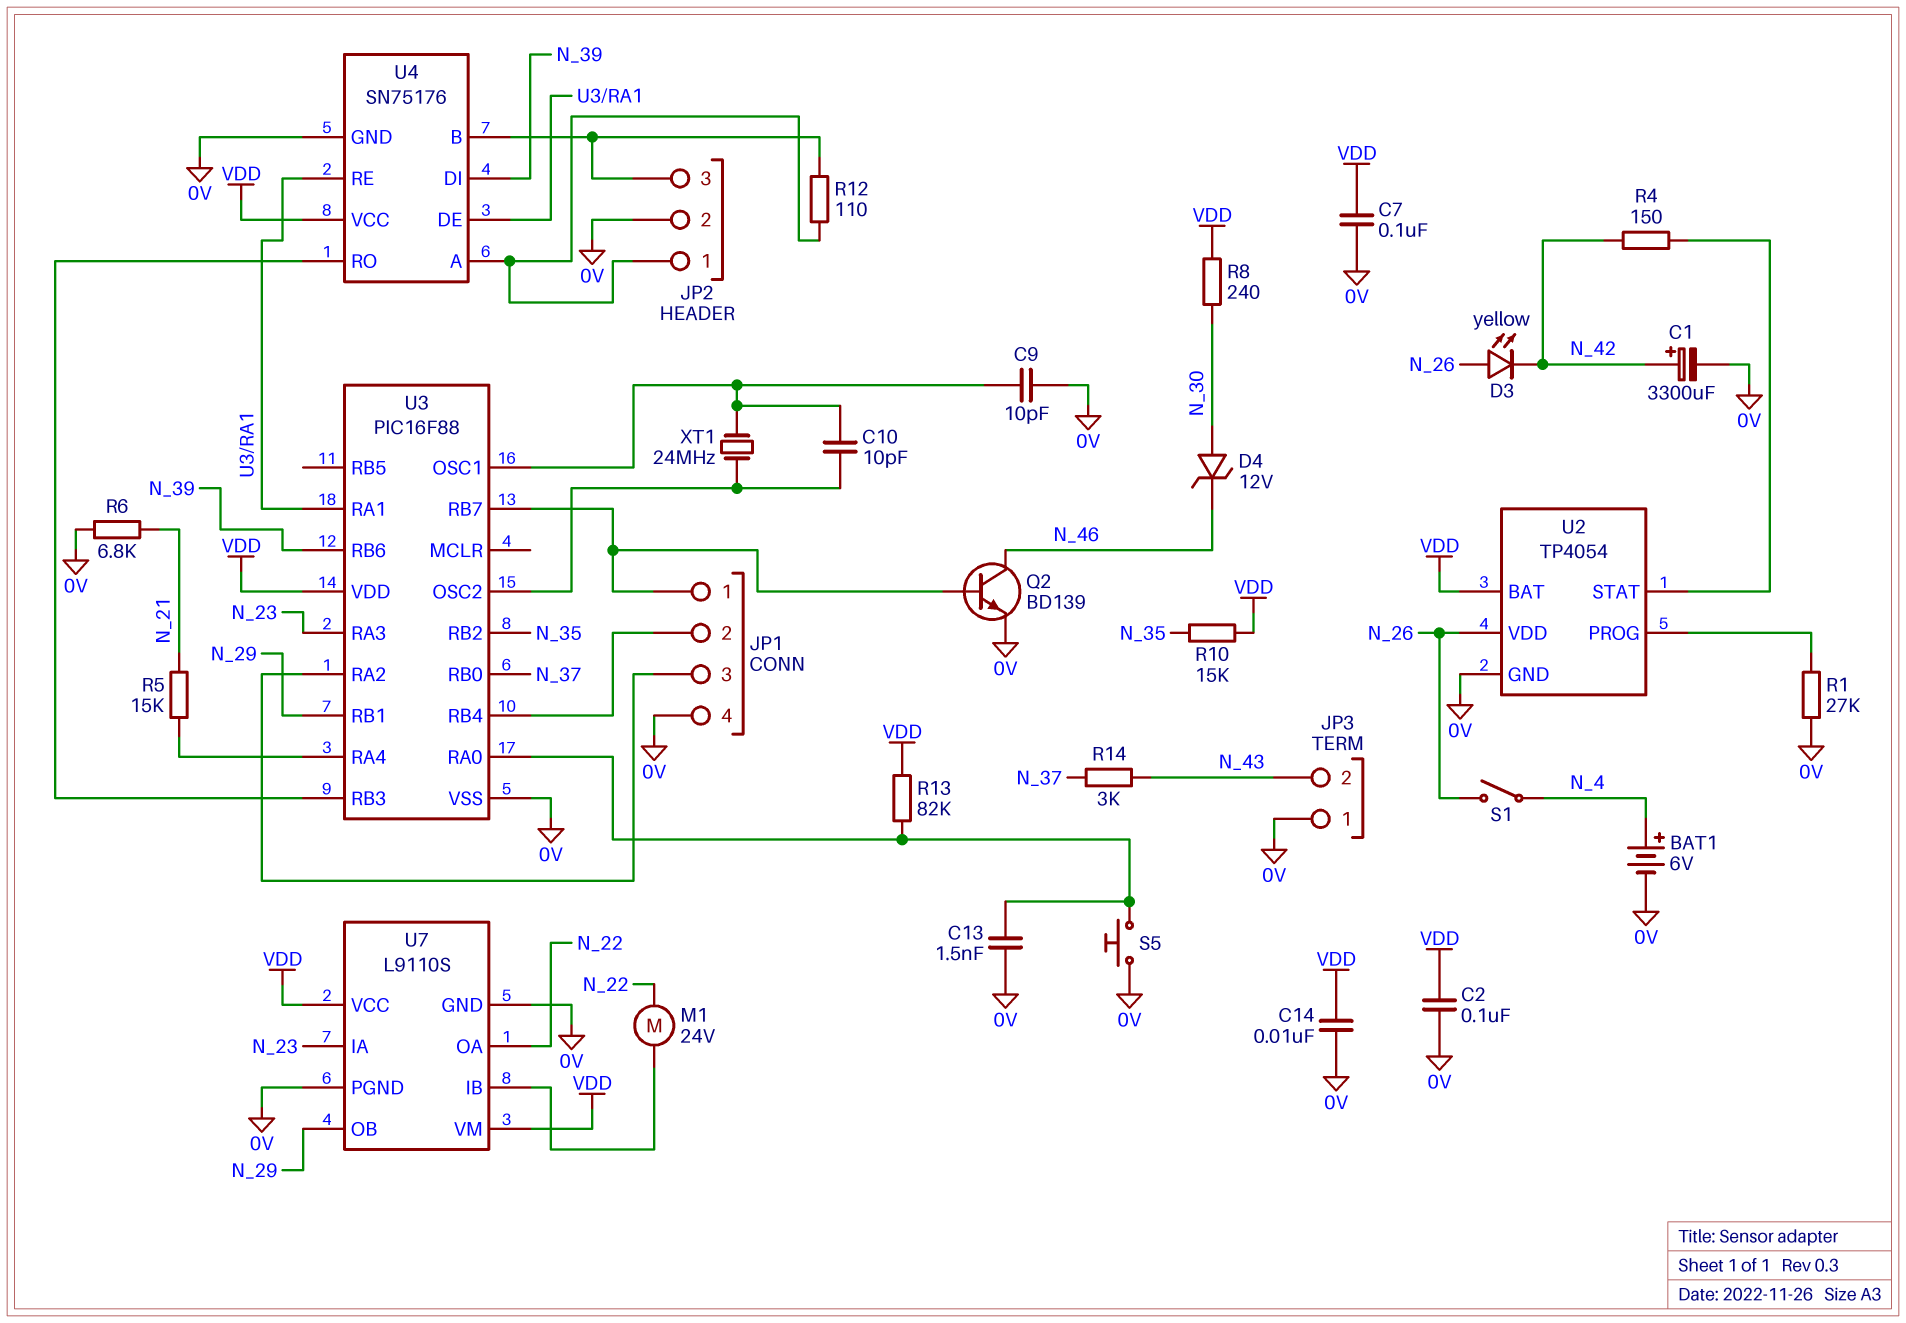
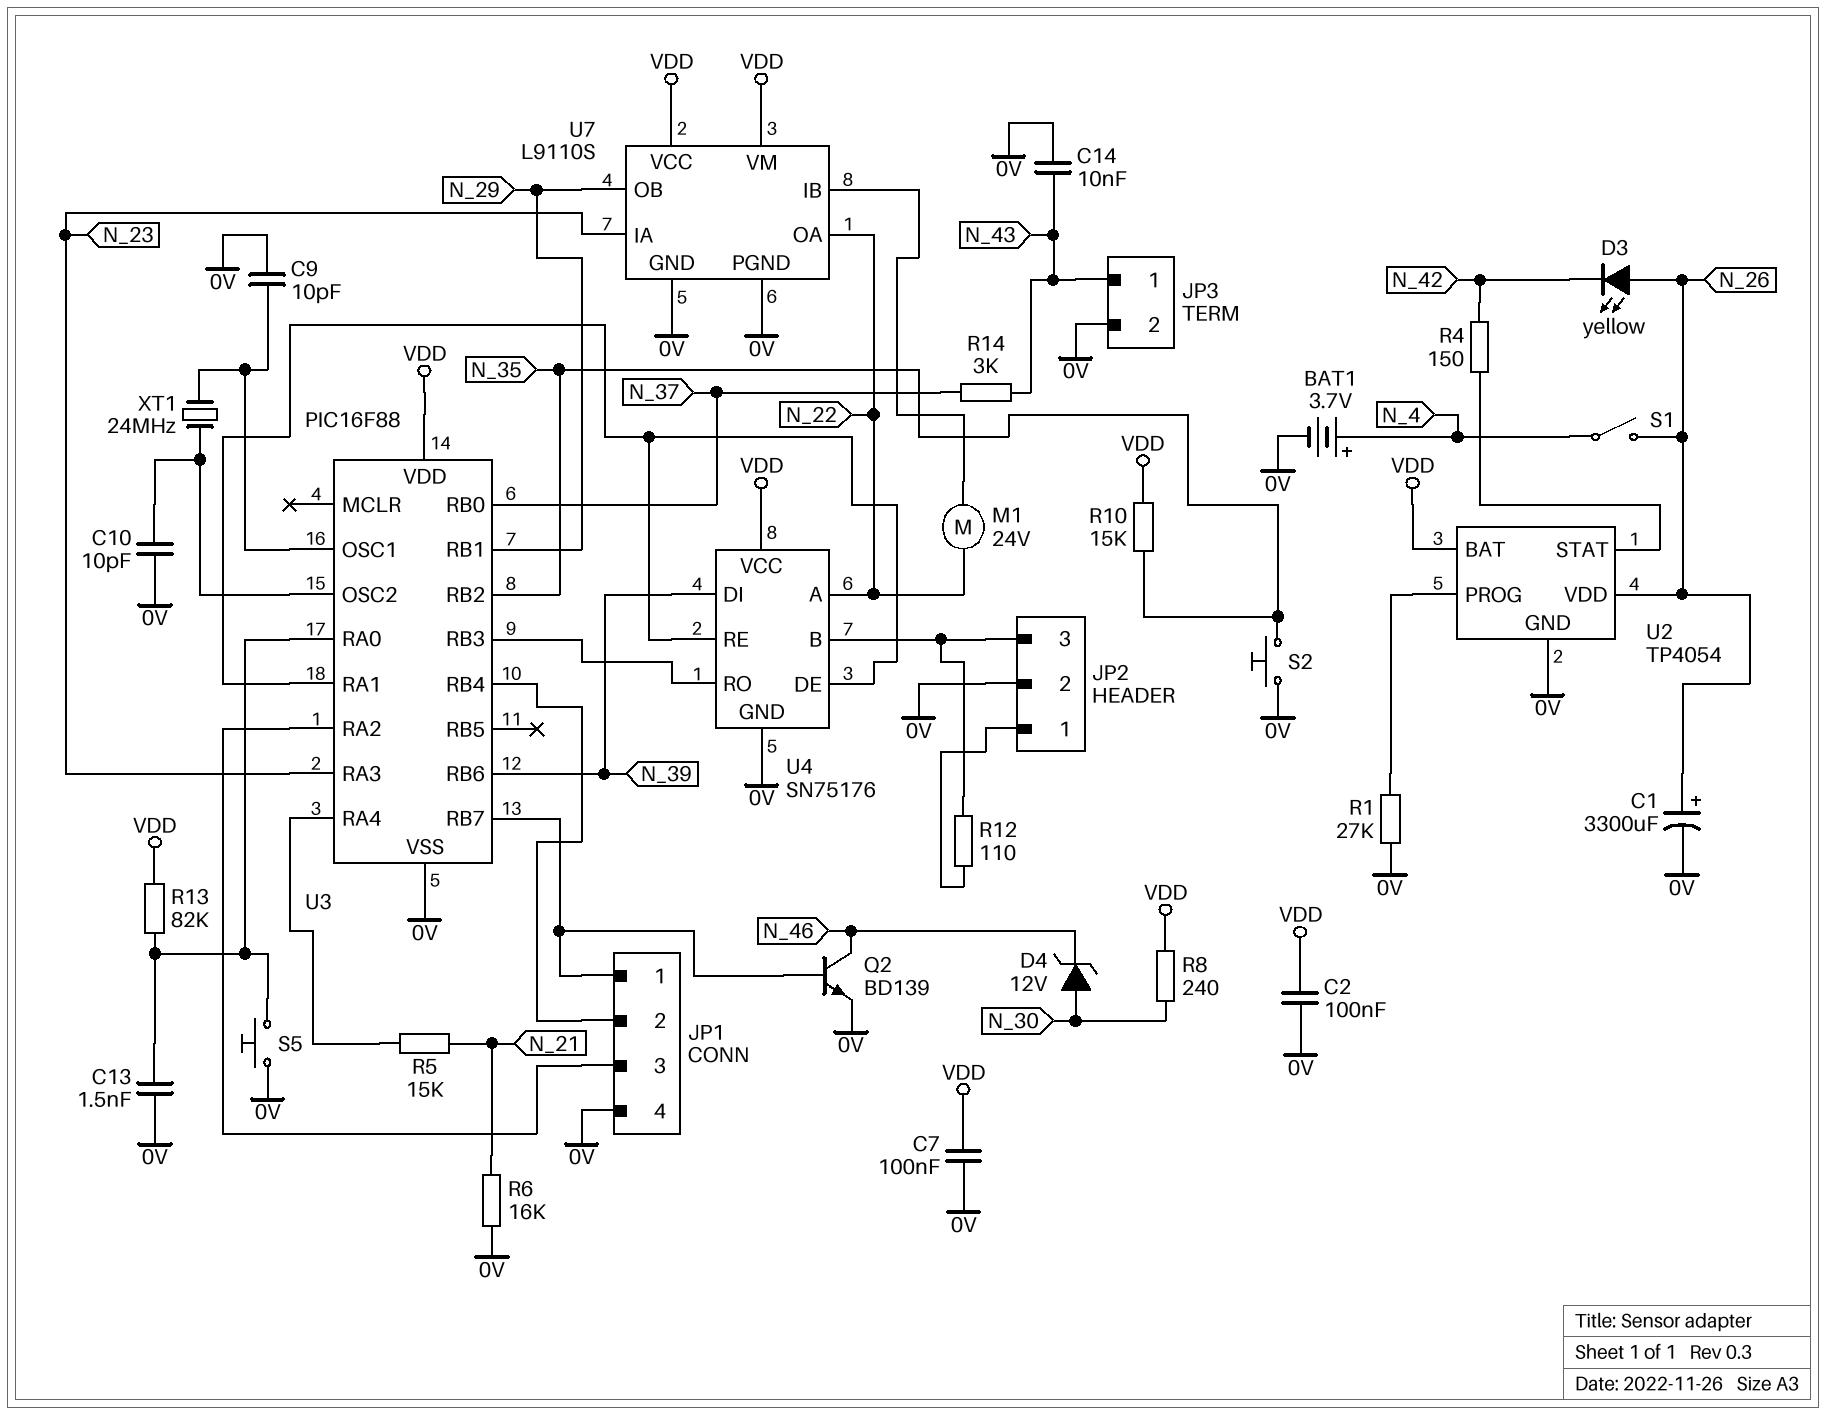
BAT1: 6V (plus N_4, minus 0V) -> 3.7V (plus N_4, minus 0V)
C1: 3300uF (plus N_42, minus 0V) -> 3300uF (plus N_26, minus 0V)
C10: 10pF (U3/OSC1, U3/OSC2) -> 10pF (0V, U3/OSC2)
C14: 10nF (0V, VDD) -> 10nF (0V, N_43)
JP3 pin 1: 0V -> N_43
JP3 pin 2: N_43 -> 0V
R6: 6.8k (0V, N_21) -> 16k (0V, N_21)
S2: none -> button (0V, N_35)
U4 pin A: JP2/1 -> N_22

